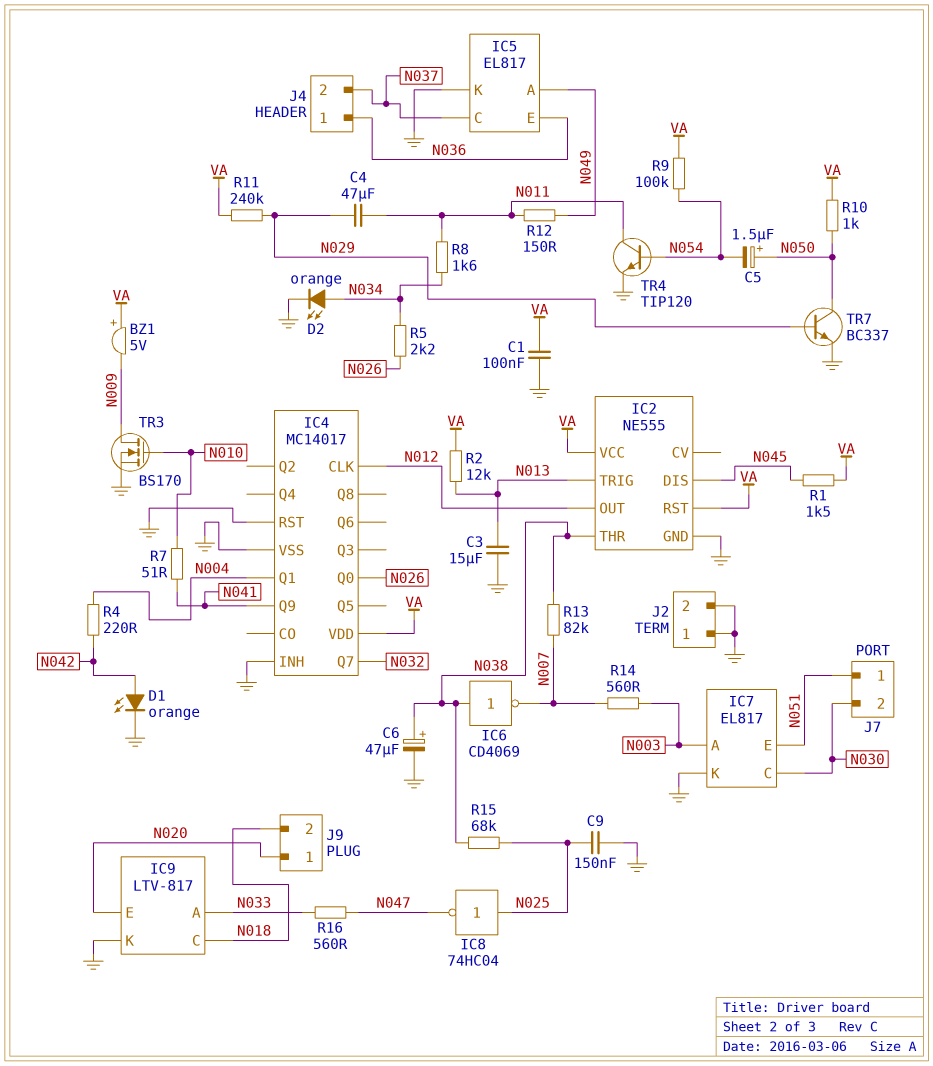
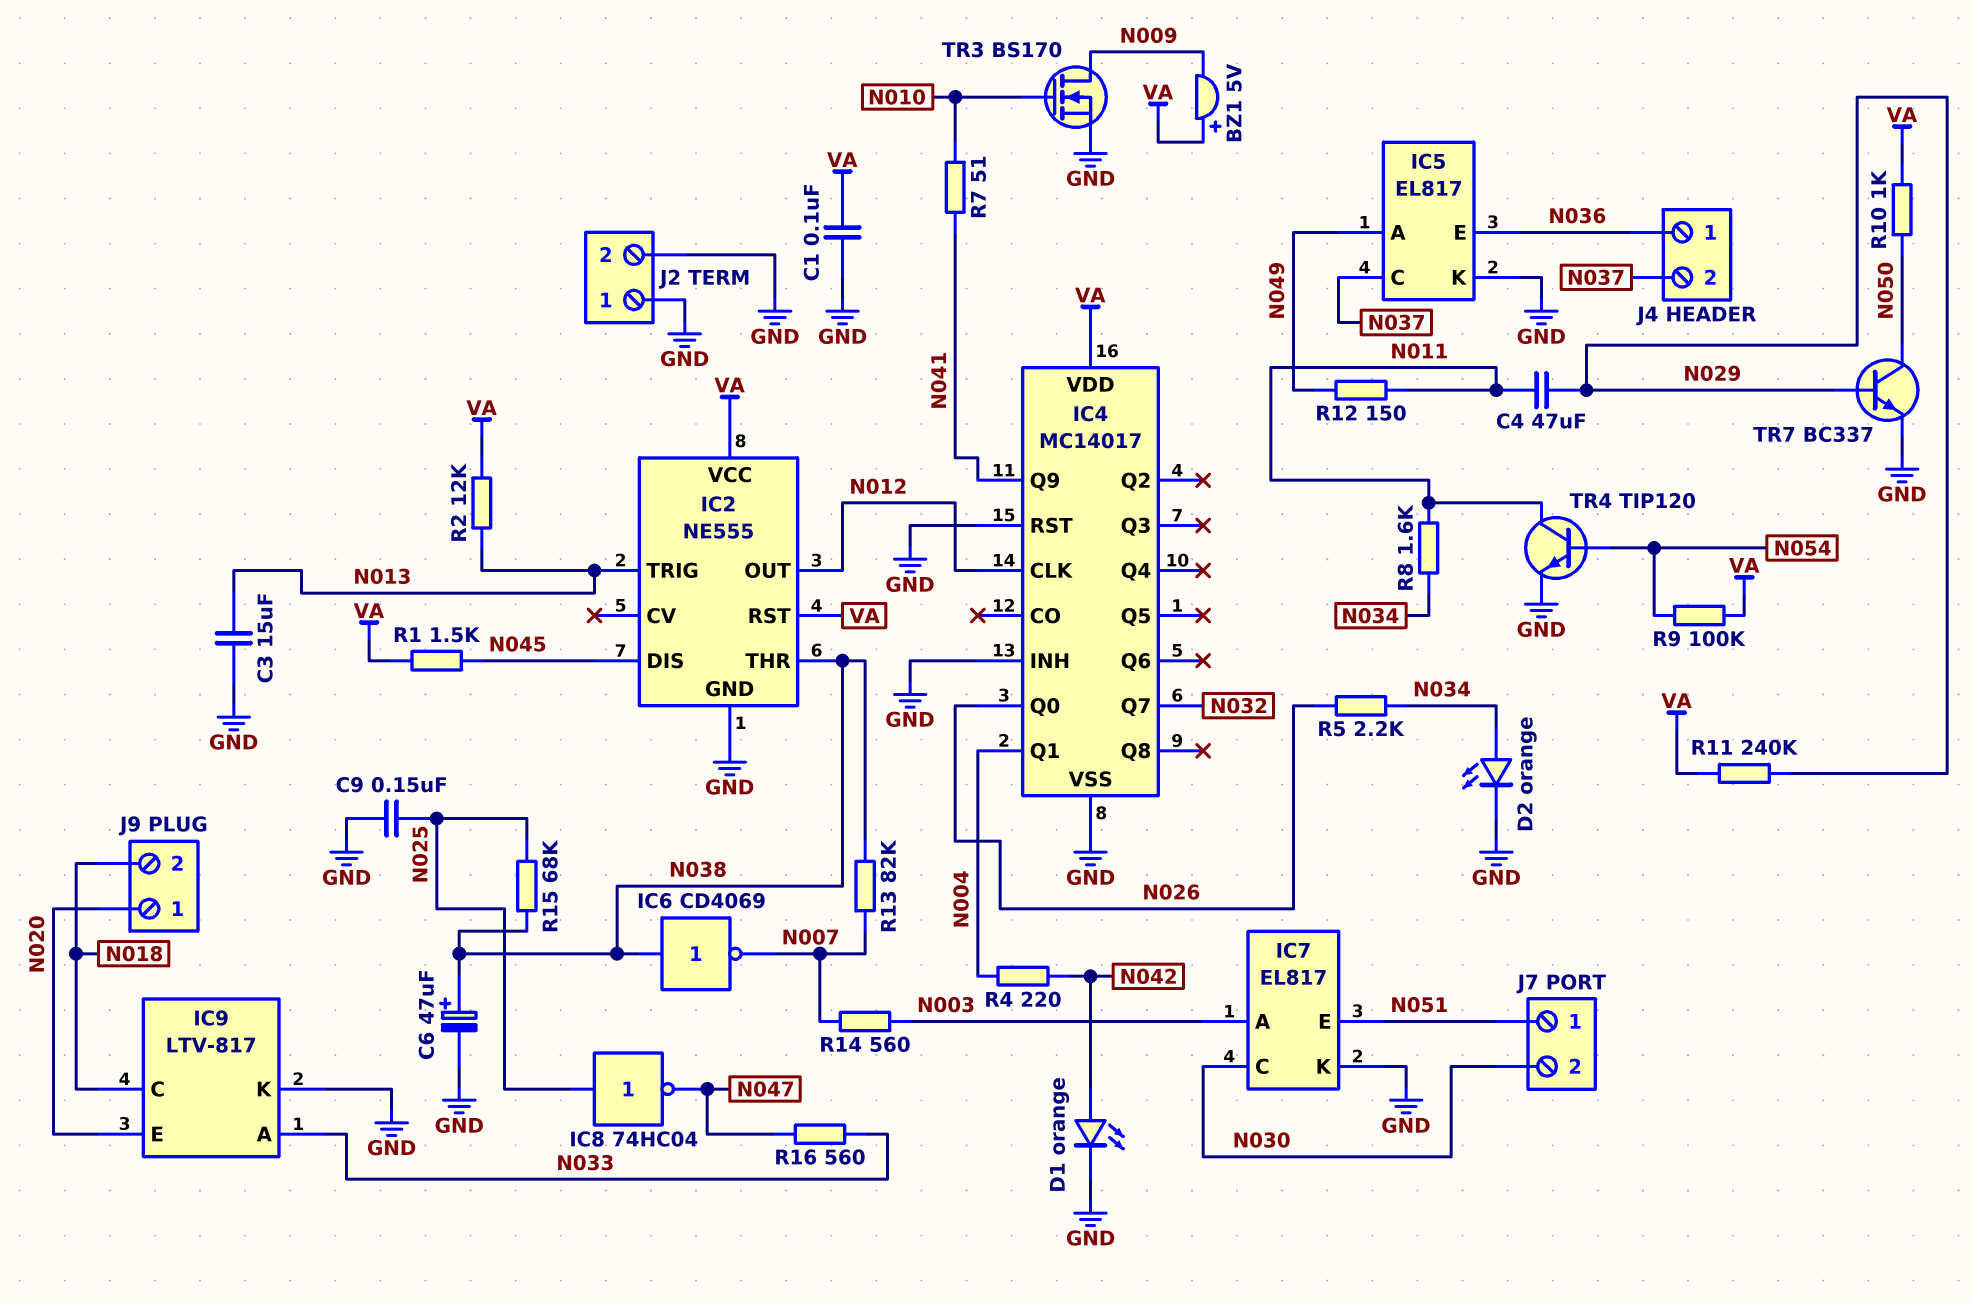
C5: 1.5uF (plus N050, minus N054) -> none

